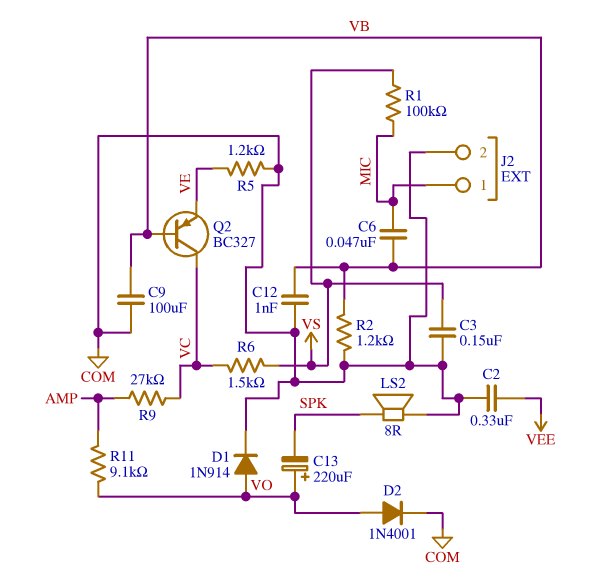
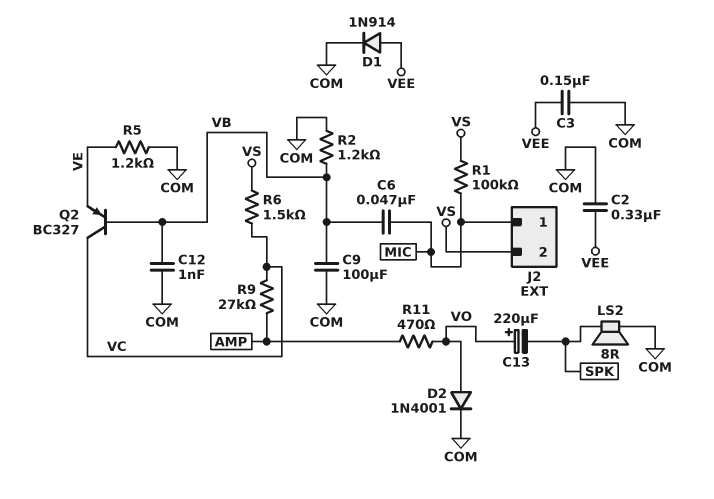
C3: 150nF (COM, VS) -> 150nF (COM, VEE)
D1: diode 1N914 (A VO, K COM) -> diode 1N914 (A VEE, K COM)
J2 pin 2: COM -> VS
R11: 9.1k (AMP, VO) -> 470 (AMP, VO)

